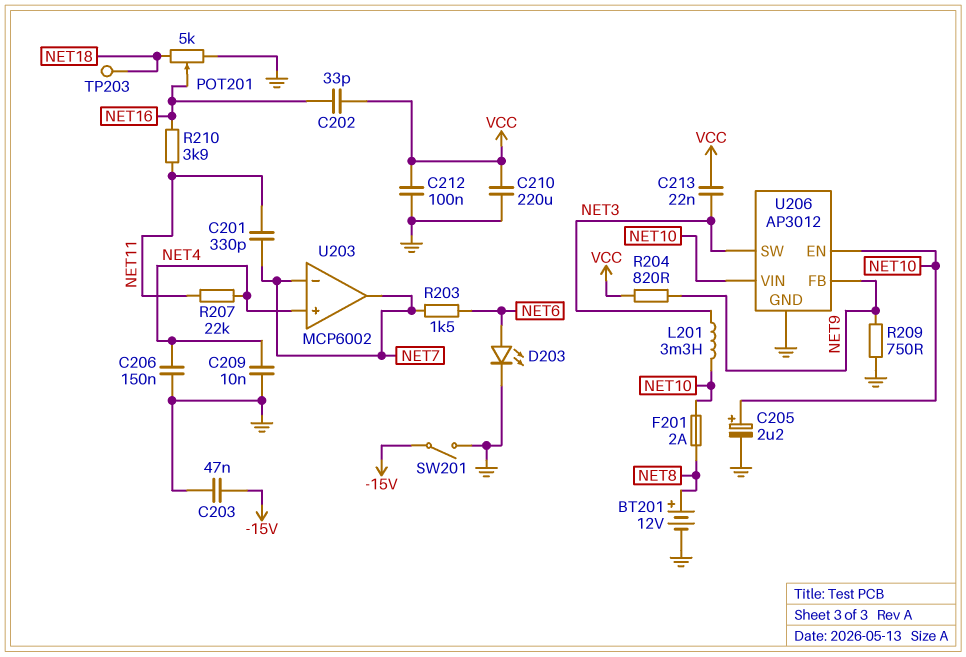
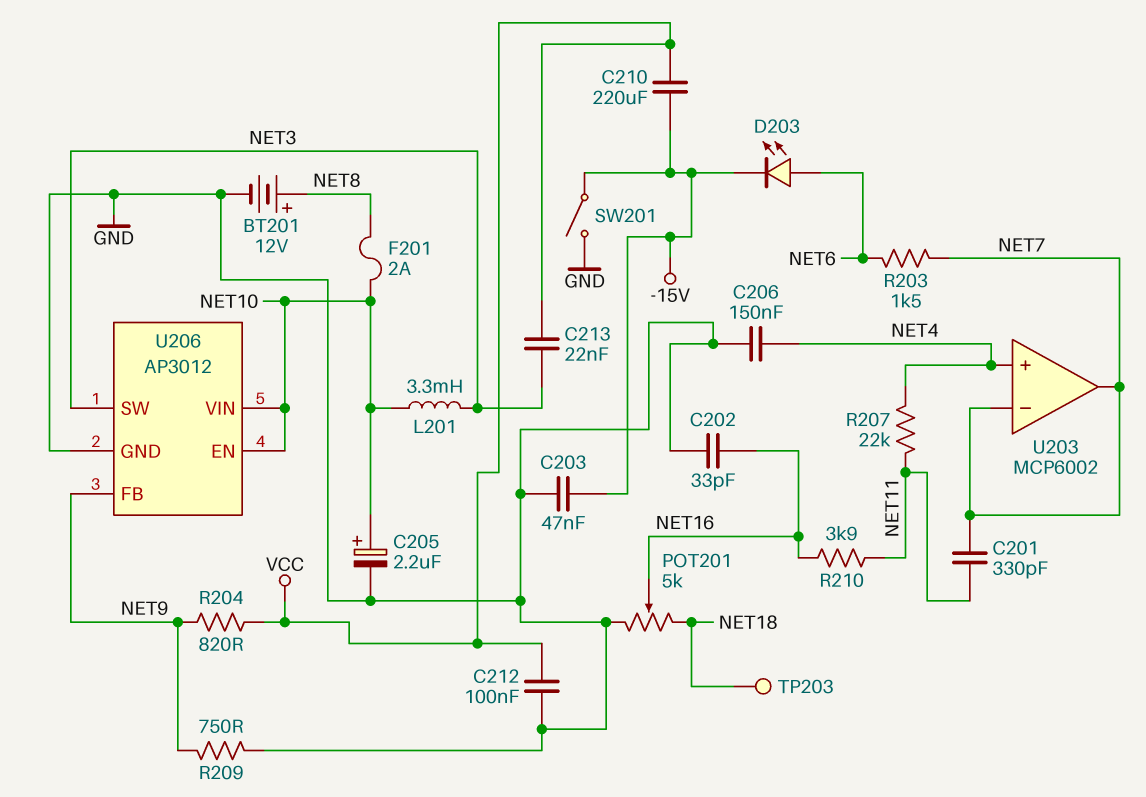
C202: 33pF (NET16, VCC) -> 33pF (GND, NET16)
C209: 10nF (GND, NET4) -> none
C210: 220uF (GND, VCC) -> 220uF (-15V, VCC)
D203: LED (A NET6, K GND) -> LED (A NET6, K -15V)

